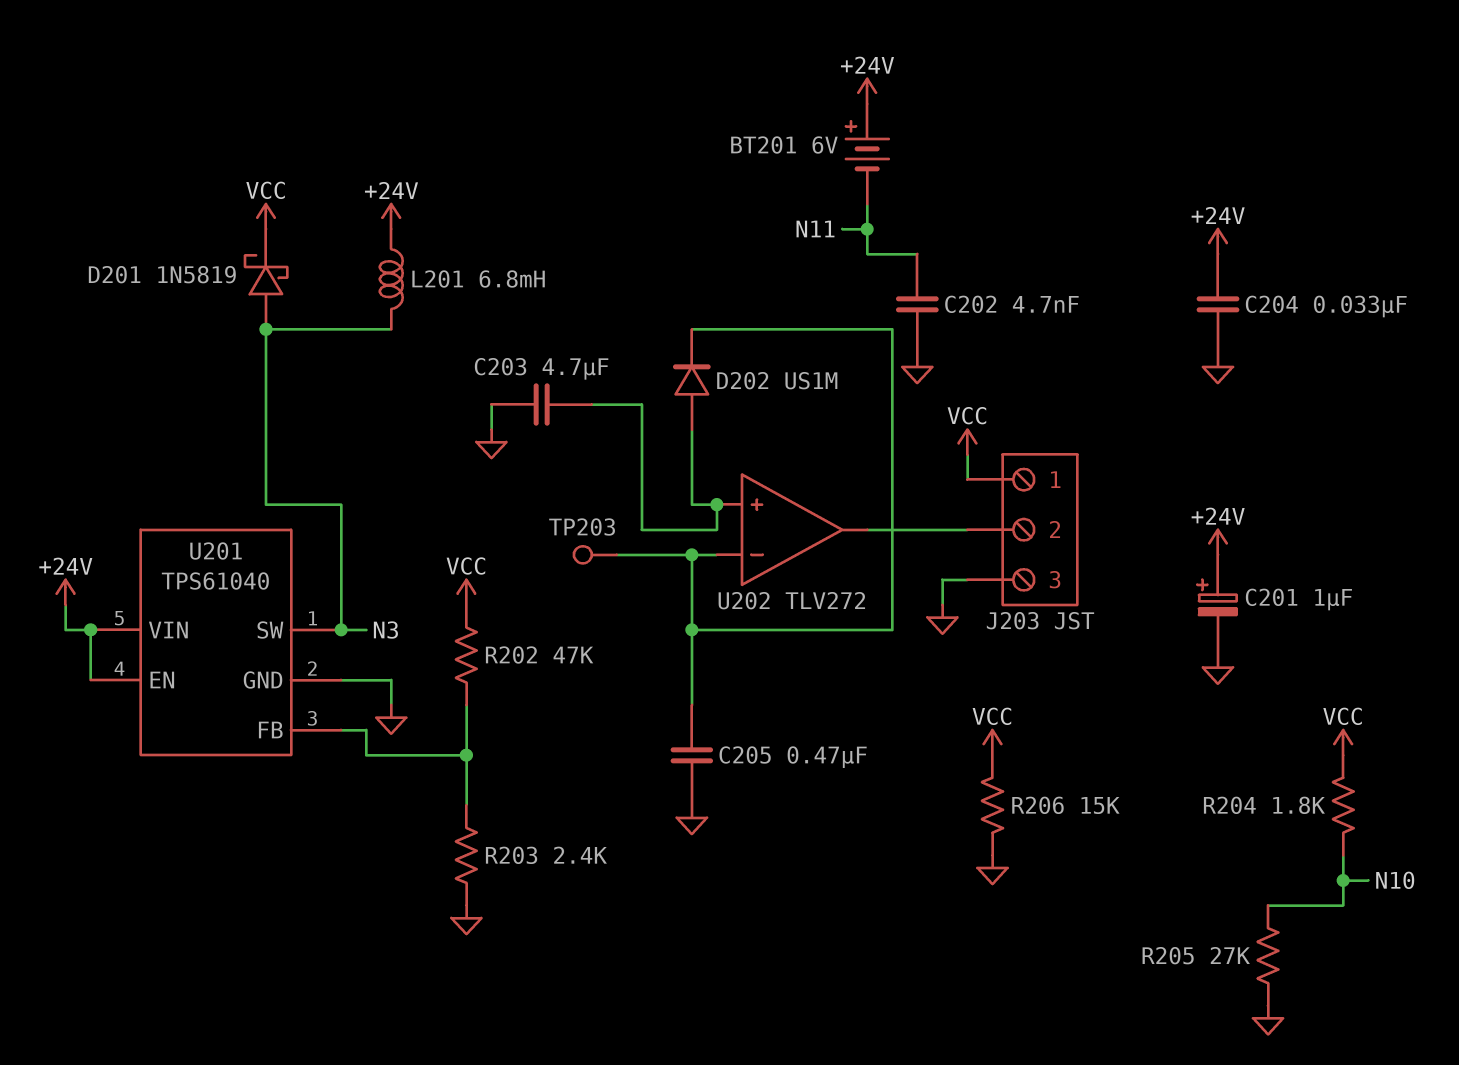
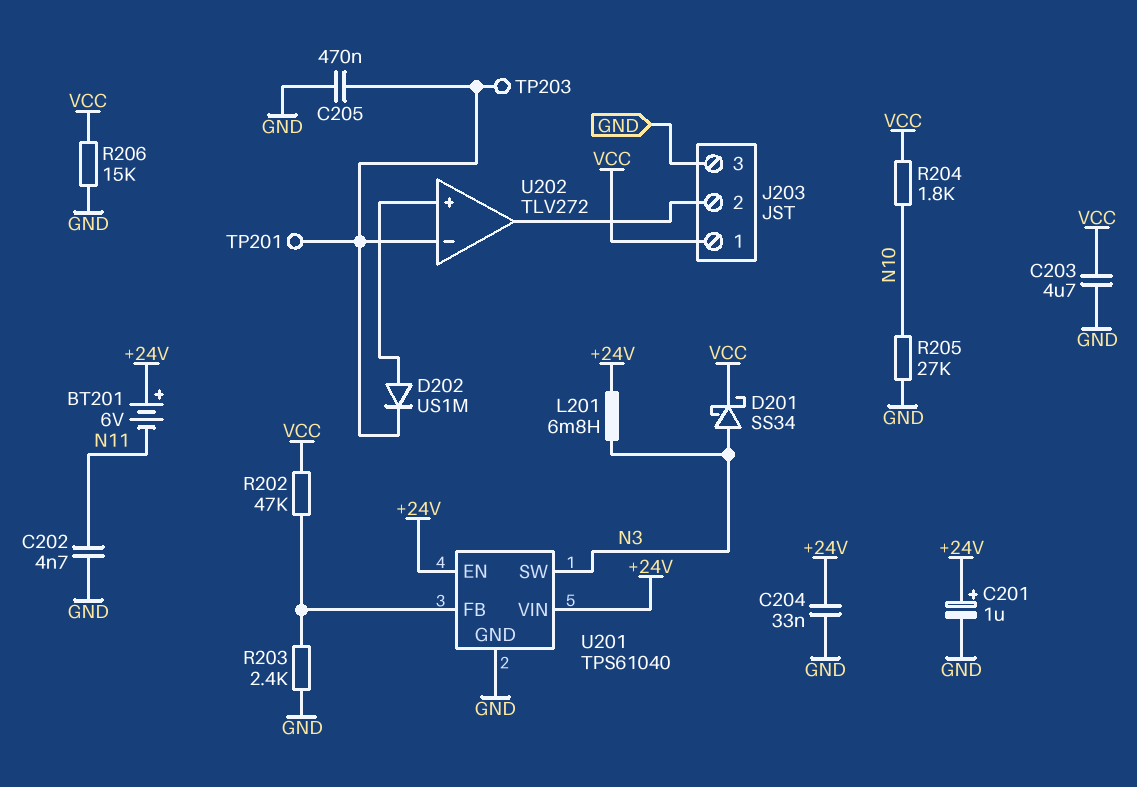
C203: 4.7uF (GND, U202/in+) -> 4.7uF (GND, VCC)
D201: schottky 1N5819 (A N3, K VCC) -> schottky SS34 (A N3, K VCC)
TP201: none -> test point (U202/in-)

